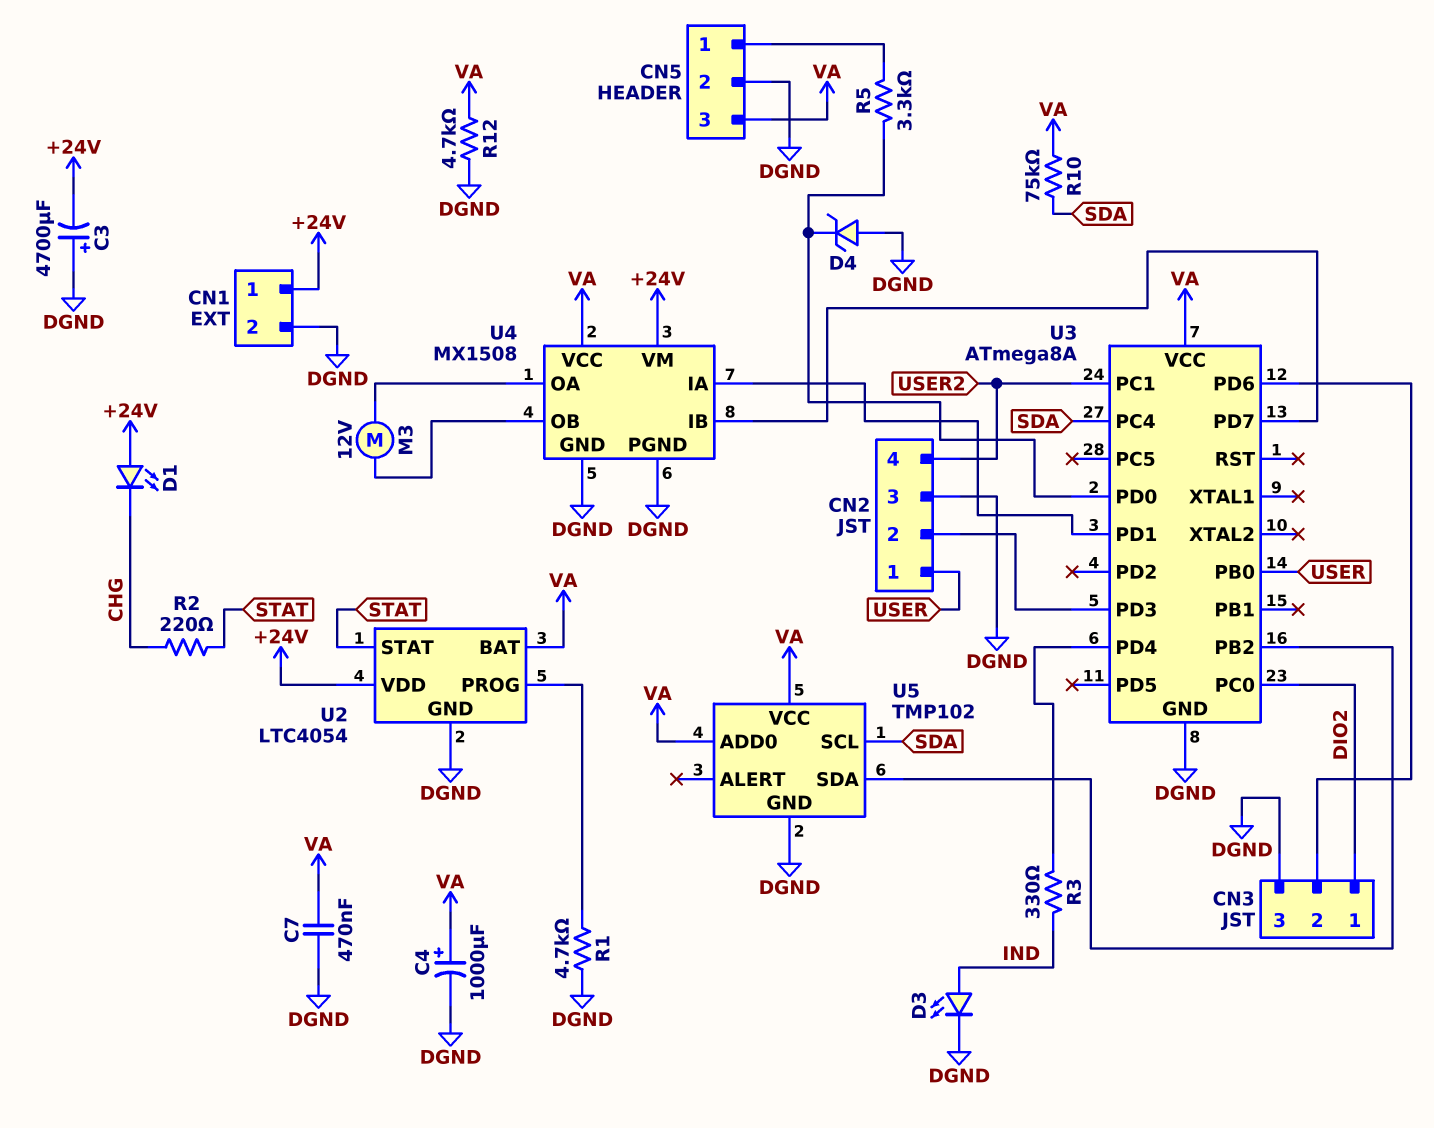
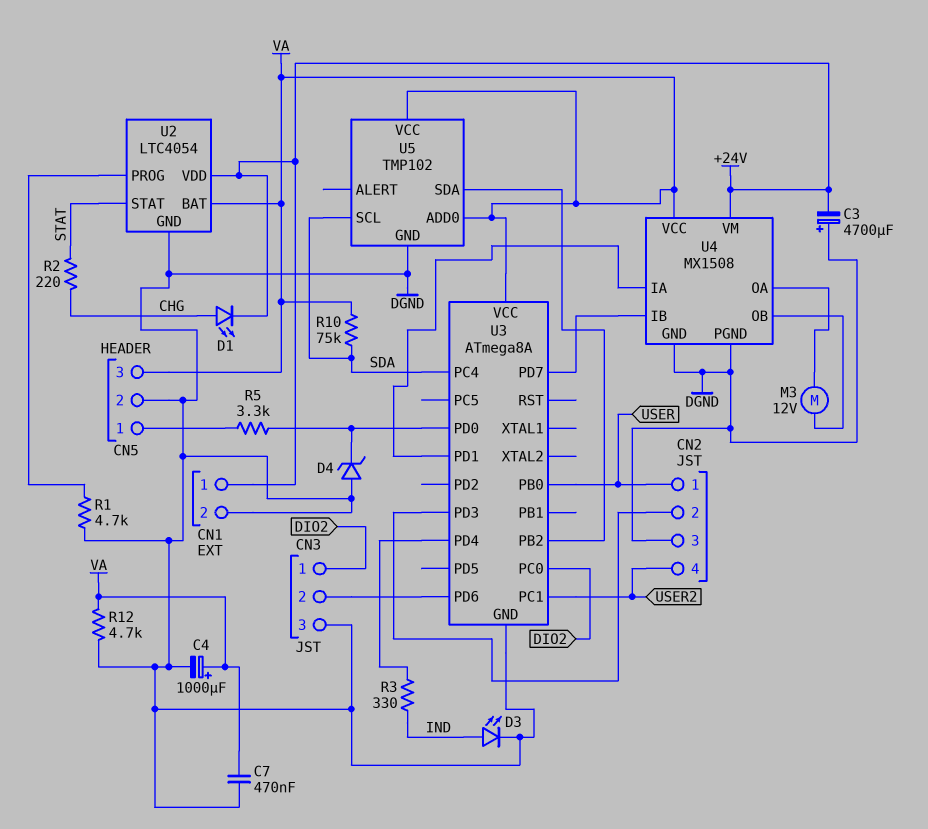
D1: LED (A +24V, K CHG) -> LED (A CHG, K +24V)

